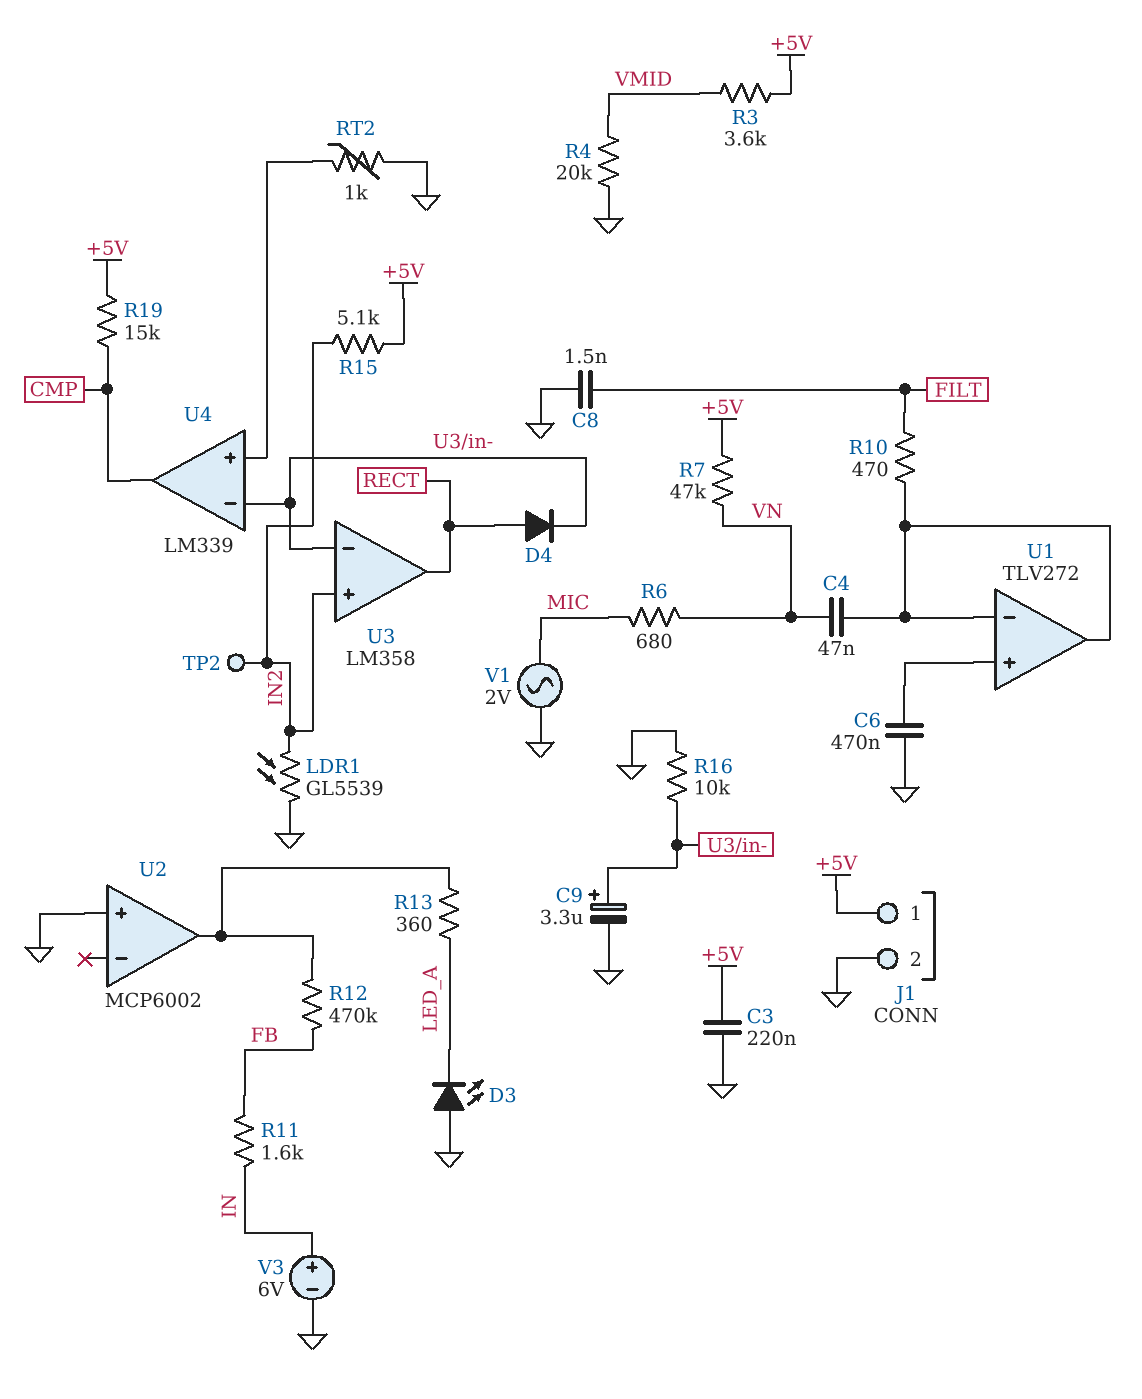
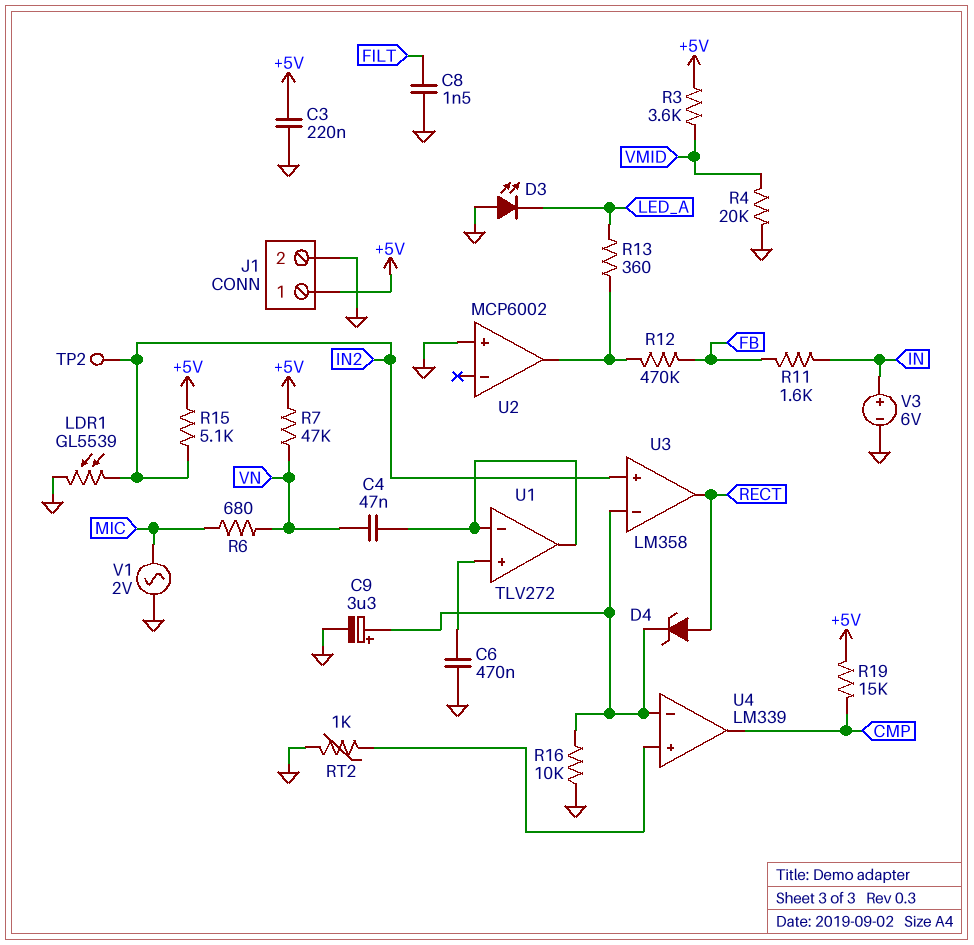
D4: diode (A RECT, K U3/in-) -> zener (A RECT, K U3/in-)
R10: 470 (FILT, U1/in-) -> none

